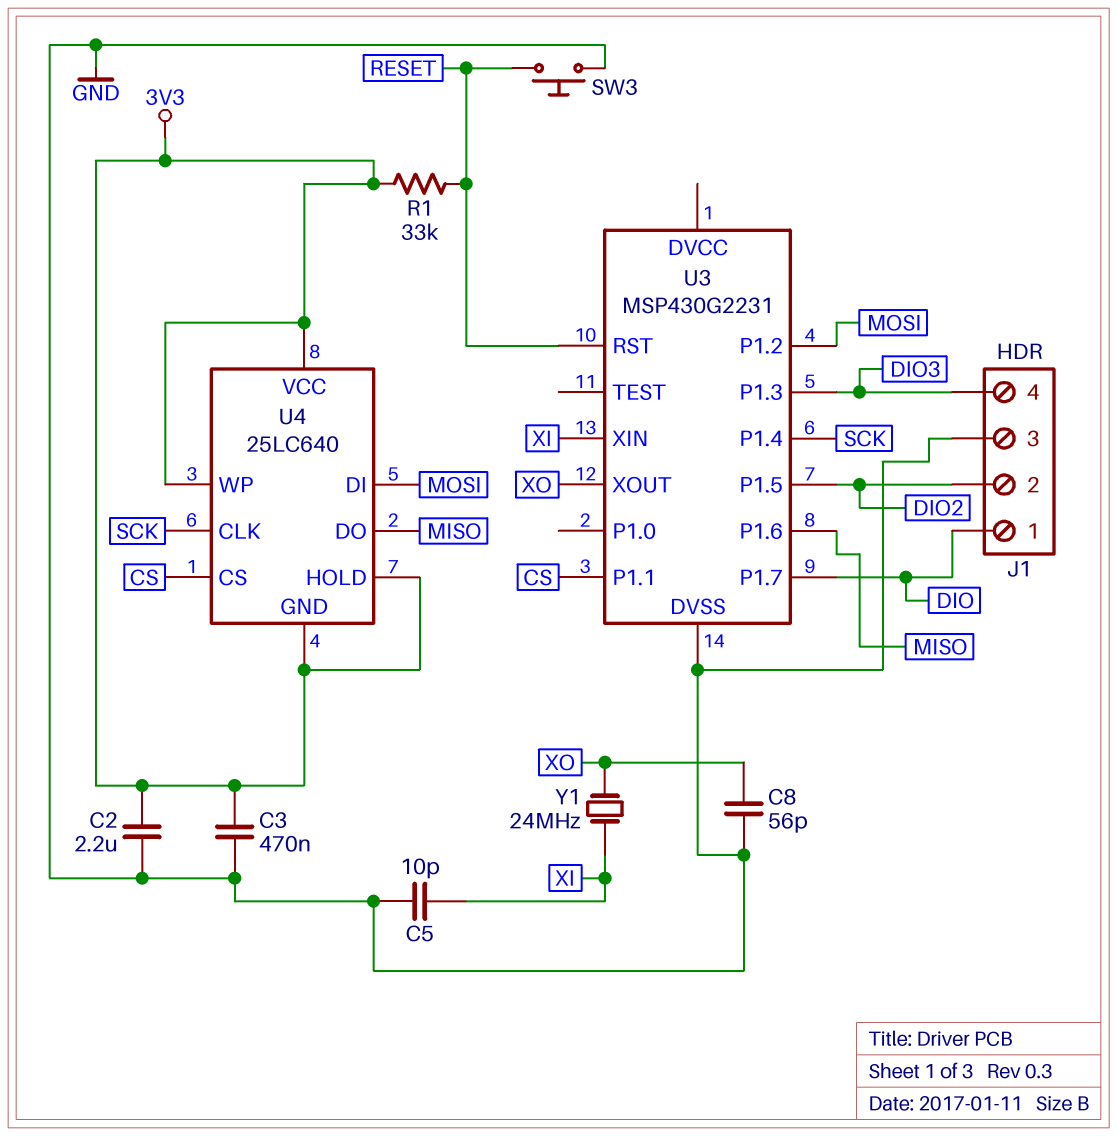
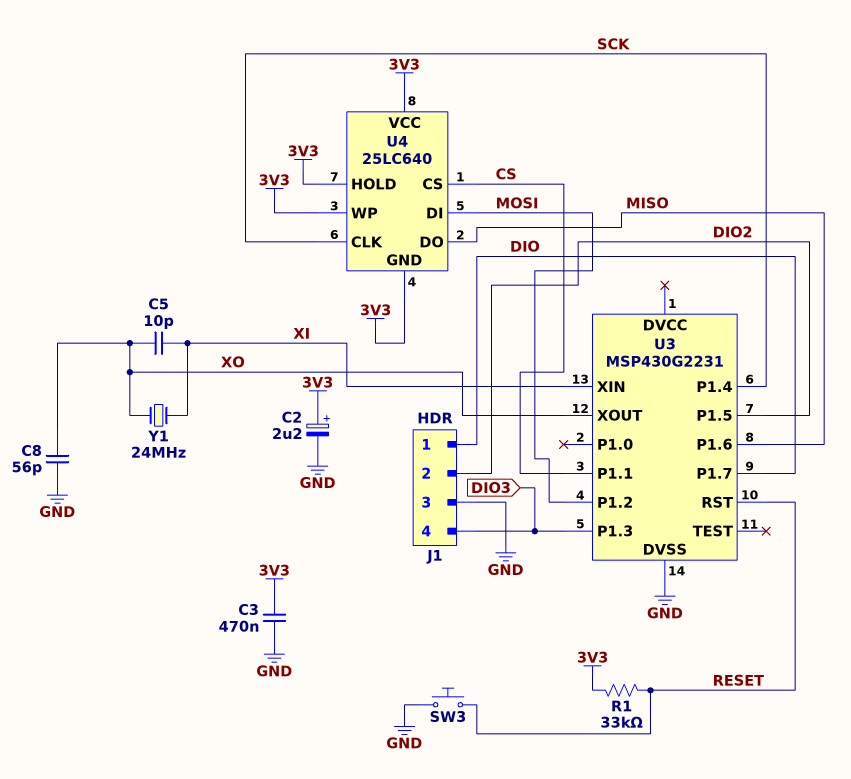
C2: 2.2uF (3V3, GND) -> 2.2uF (plus 3V3, minus GND)
C5: 10pF (GND, XI) -> 10pF (XI, XO)

